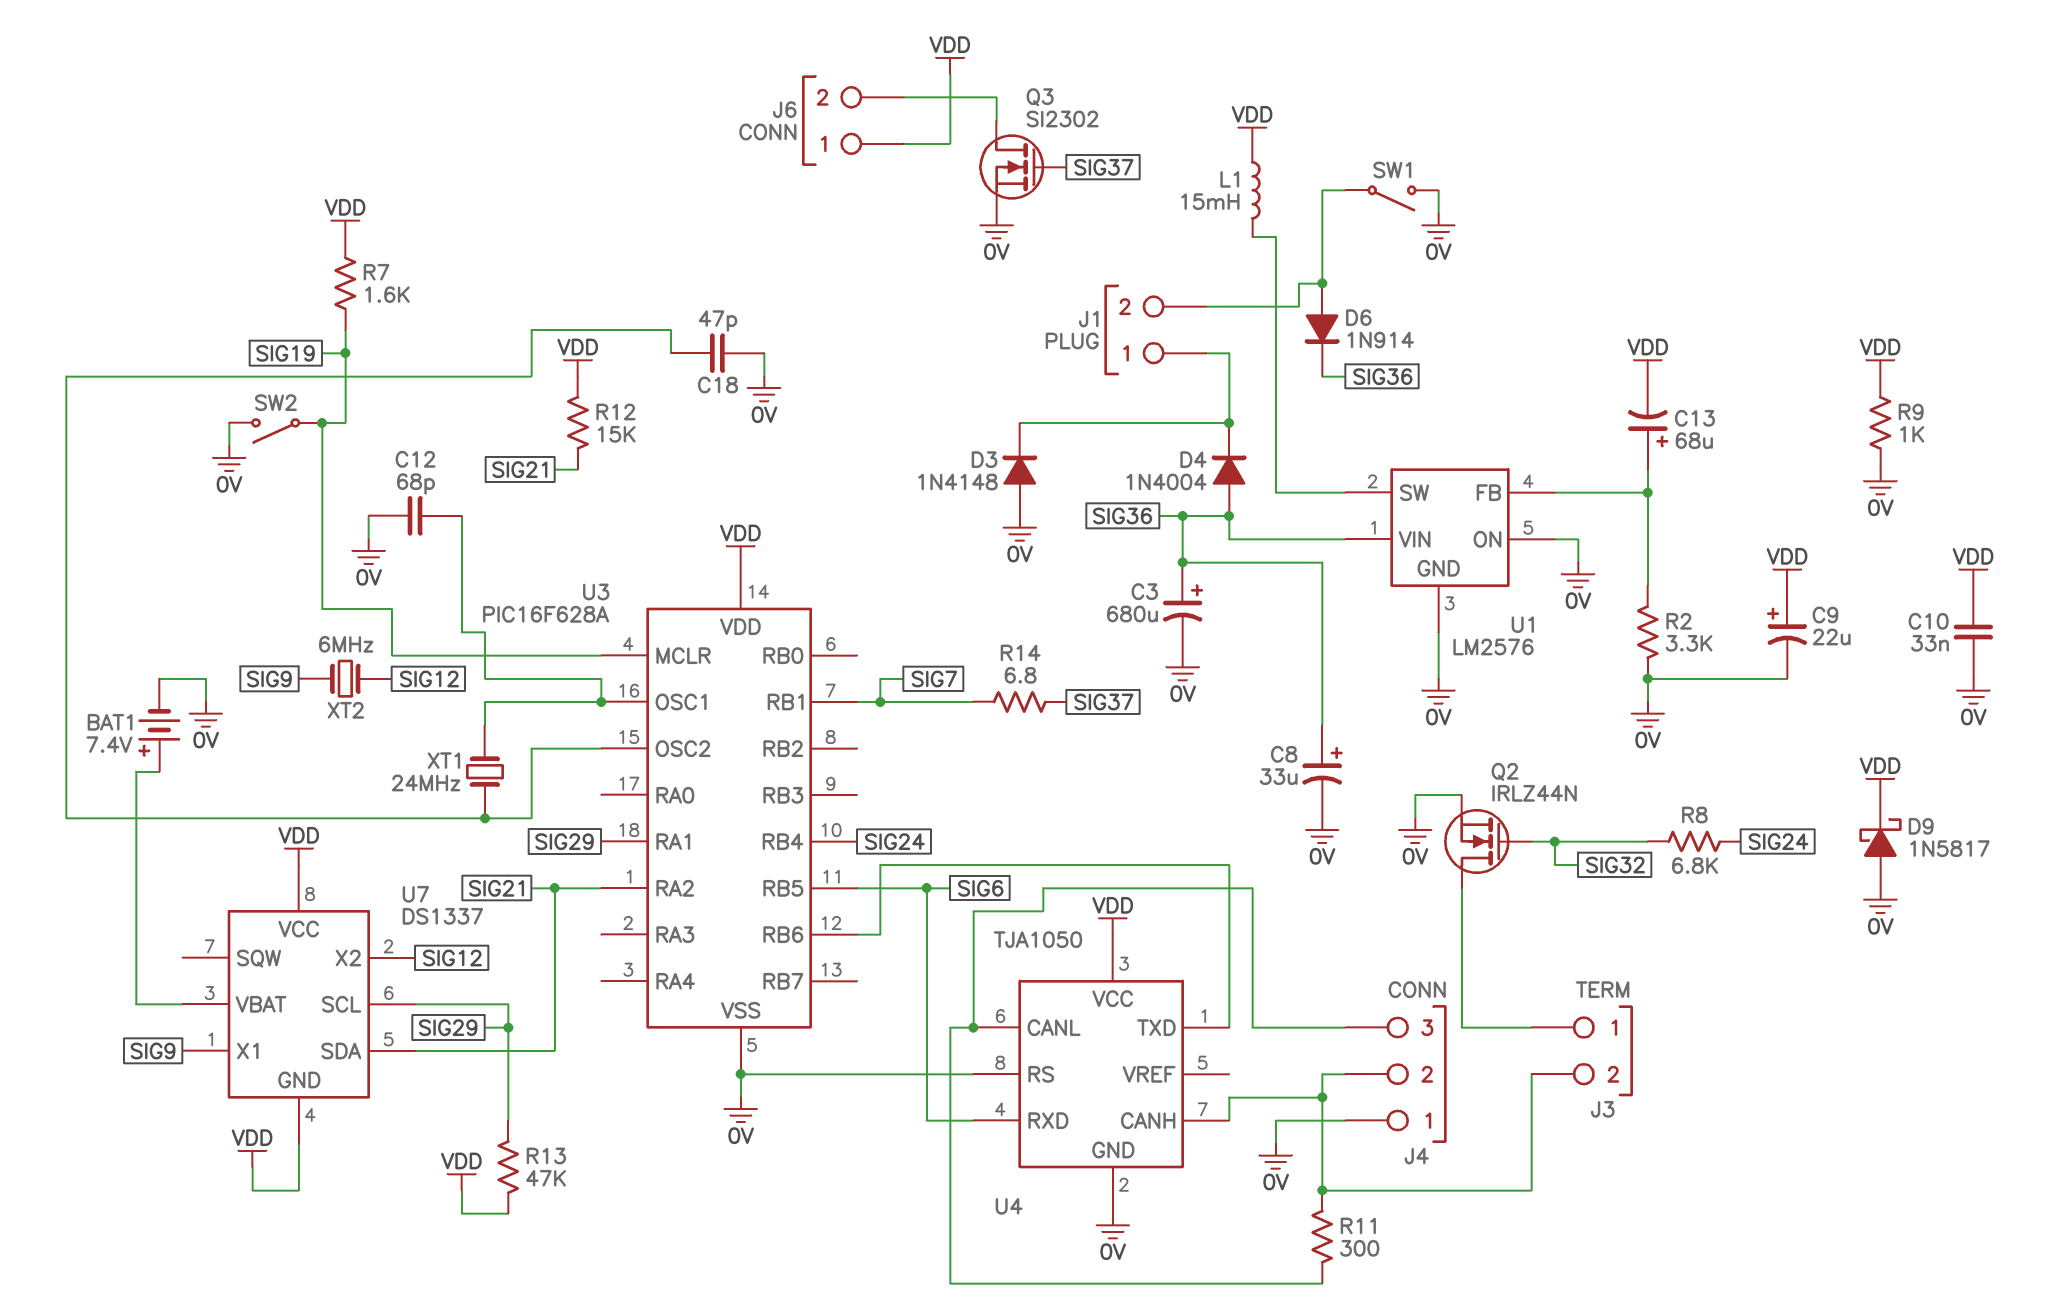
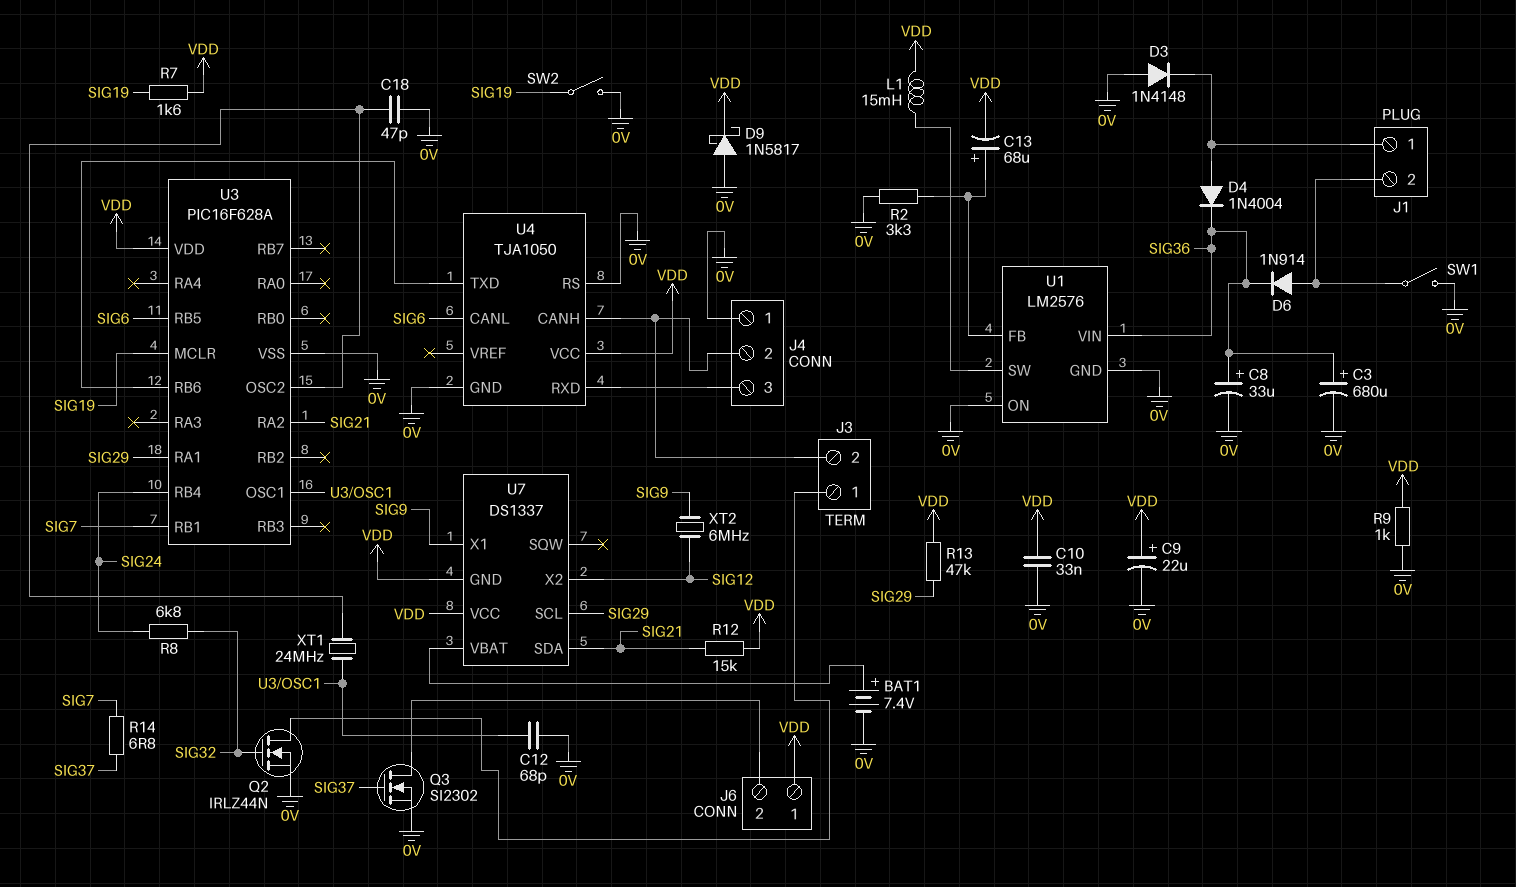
D4: diode 1N4004 (A SIG36, K J1/1) -> diode 1N4004 (A J1/1, K SIG36)
R11: 300 (J3/2, J4/3) -> none
U4 pin CANL: J4/3 -> SIG6
U4 pin RXD: SIG6 -> J4/3

